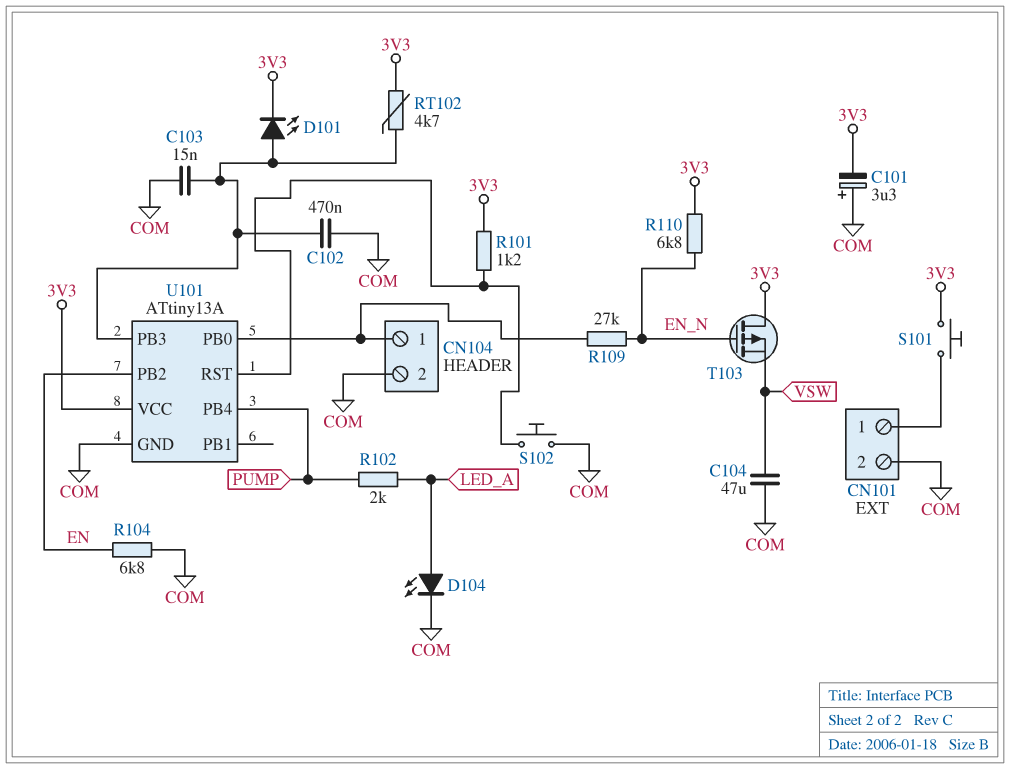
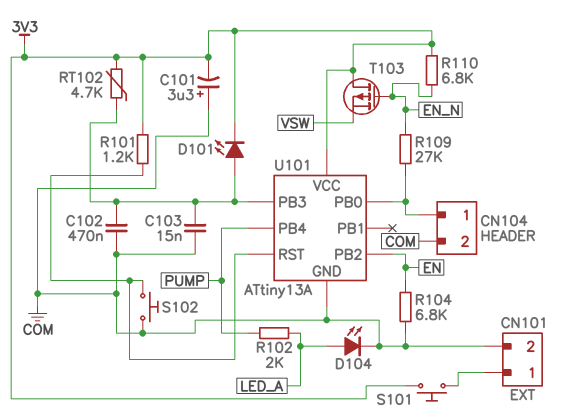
C104: 47uF (COM, VSW) -> none

